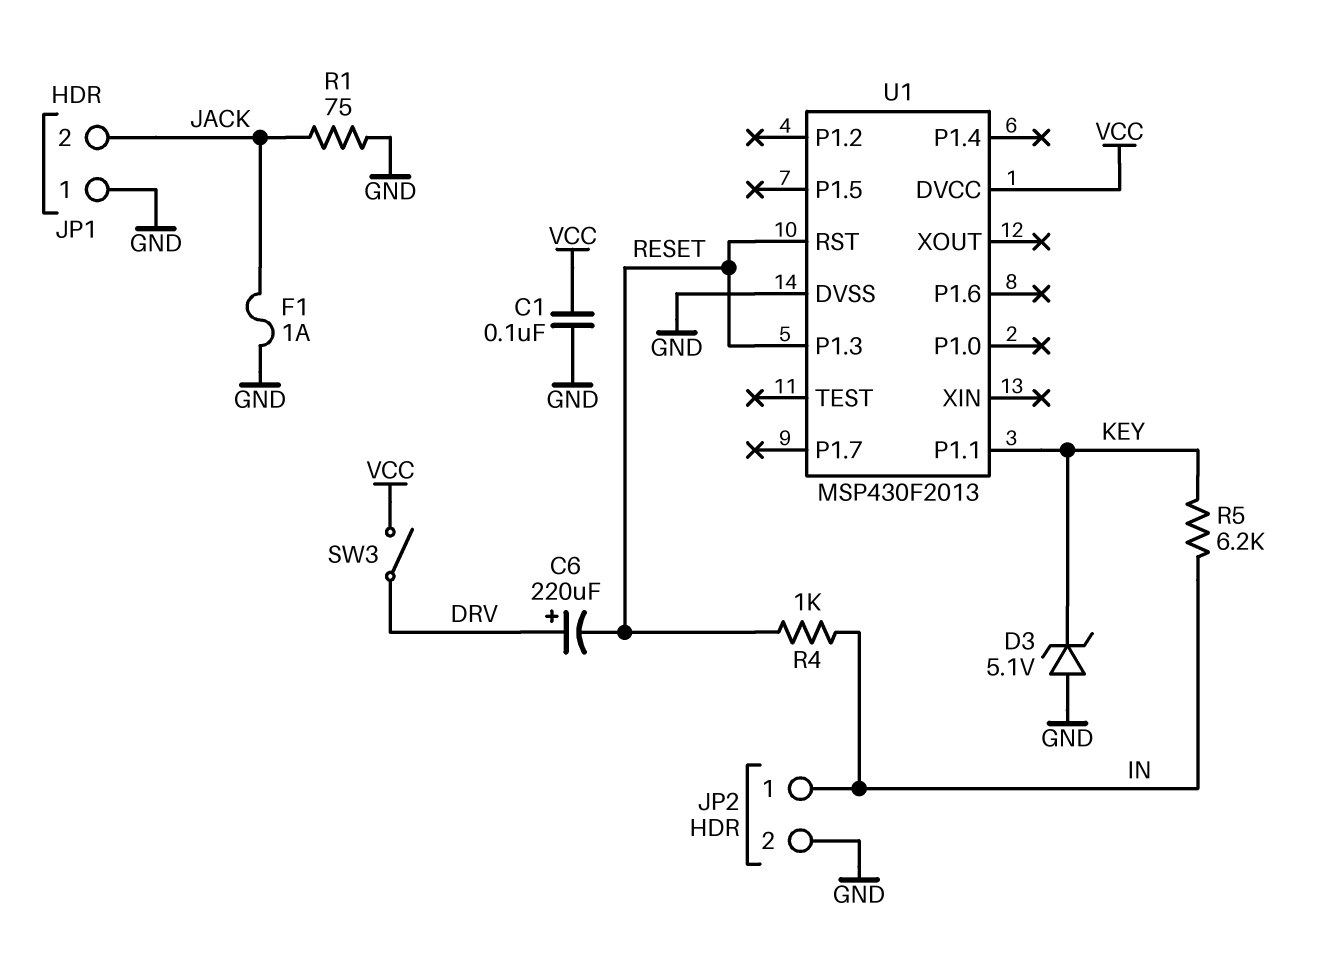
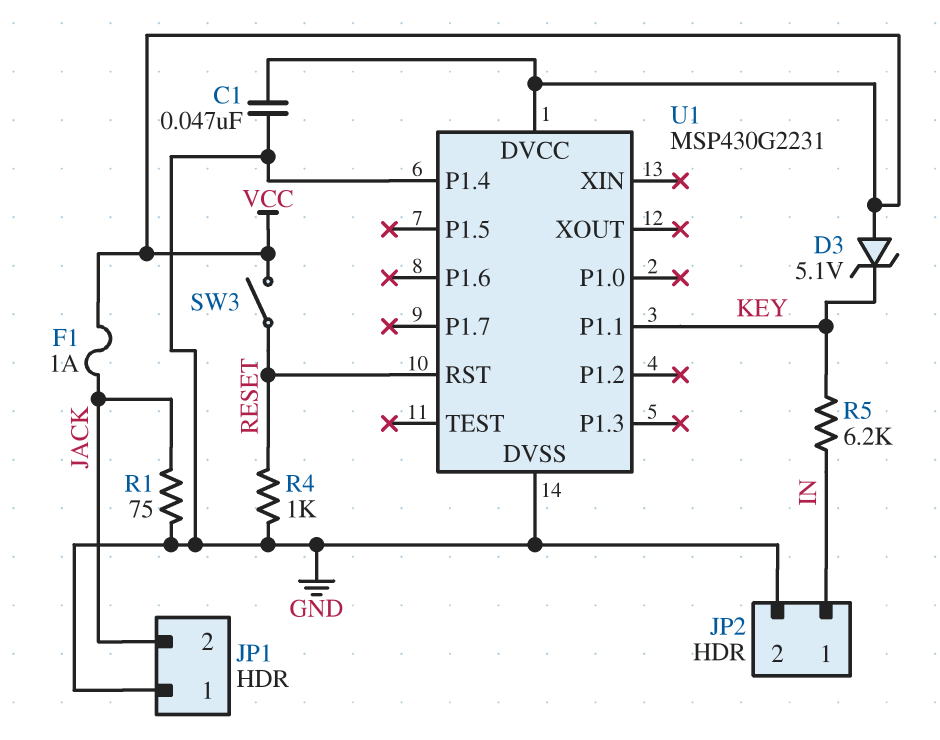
C1: 100nF (GND, VCC) -> 47nF (GND, VCC)
C6: 220uF (plus DRV, minus RESET) -> none
D3: zener 5.1V (A GND, K KEY) -> zener 5.1V (A VCC, K KEY)
F1: 1A (GND, JACK) -> 1A (JACK, VCC)
R4: 1k (IN, RESET) -> 1k (GND, RESET)
SW3: switch (DRV, VCC) -> switch (RESET, VCC)
U1: MSP430F2013 -> MSP430G2231
U1 pin P1.3: RESET -> none
U1 pin P1.4: none -> GND

